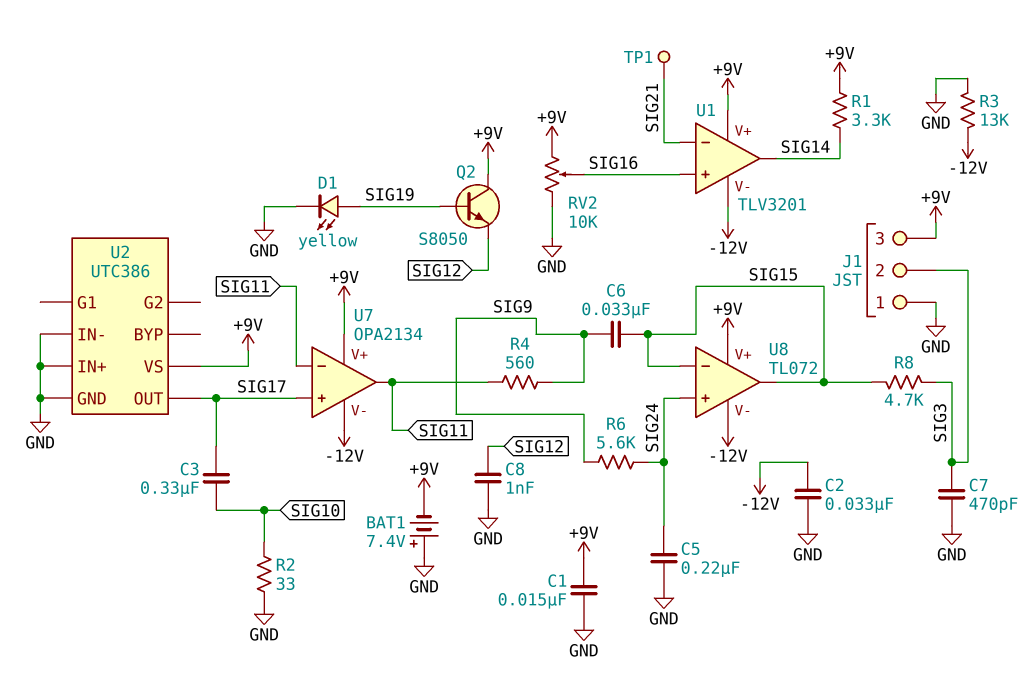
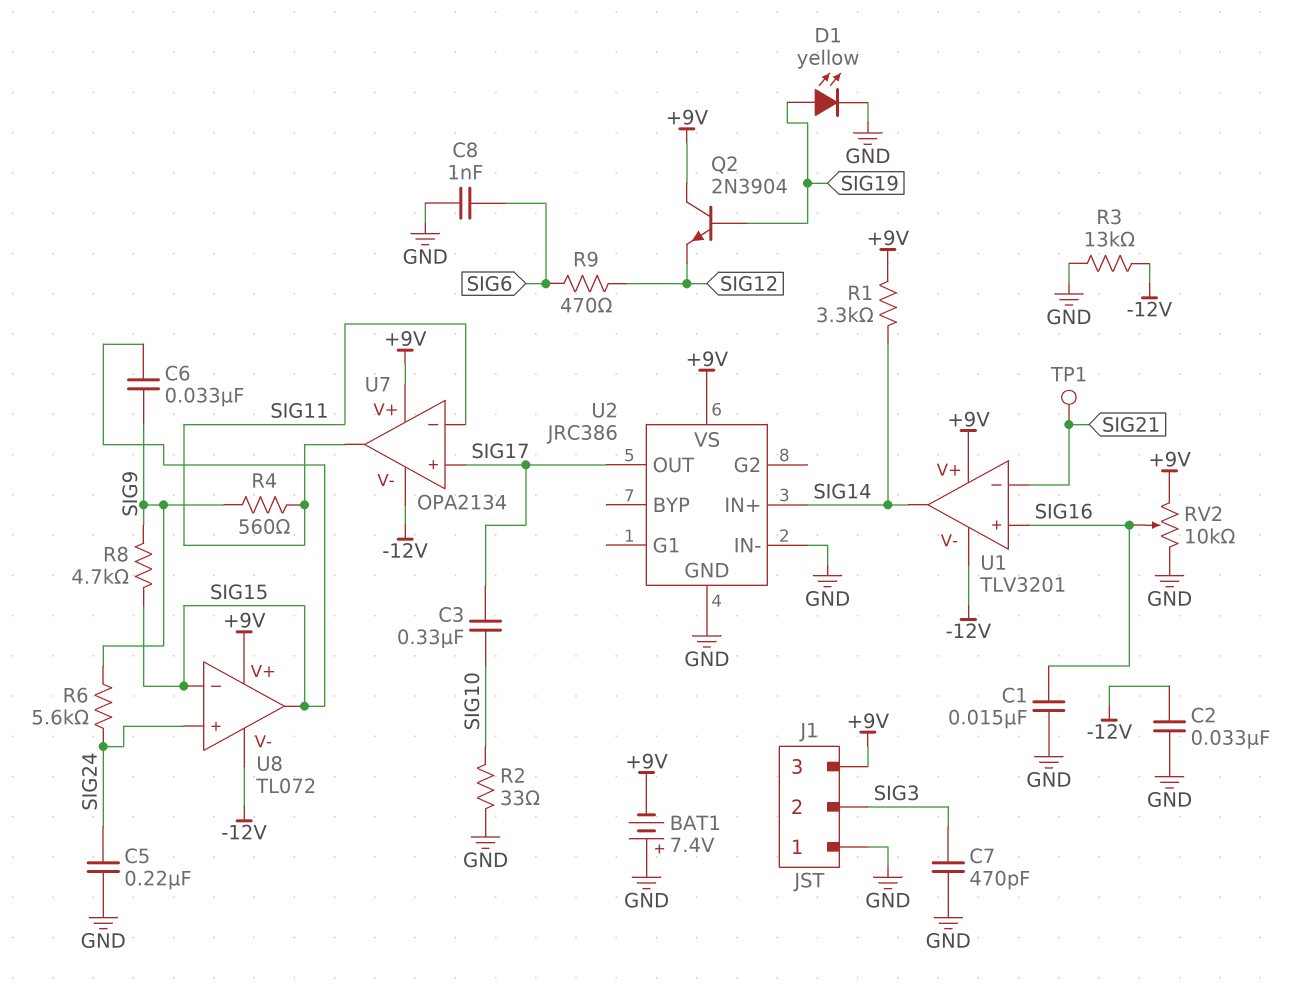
C1: 15nF (+9V, GND) -> 15nF (GND, SIG16)
C8: 1nF (GND, SIG12) -> 1nF (GND, SIG6)
Q2: NPN S8050 (B SIG19, C +9V, E SIG12) -> NPN 2N3904 (B SIG19, C +9V, E SIG12)
R8: 4.7k (SIG3, SIG15) -> 4.7k (SIG9, SIG15)
R9: none -> 470 (SIG6, SIG12)
U2: UTC386 -> JRC386
U2 pin IN+: GND -> SIG14

